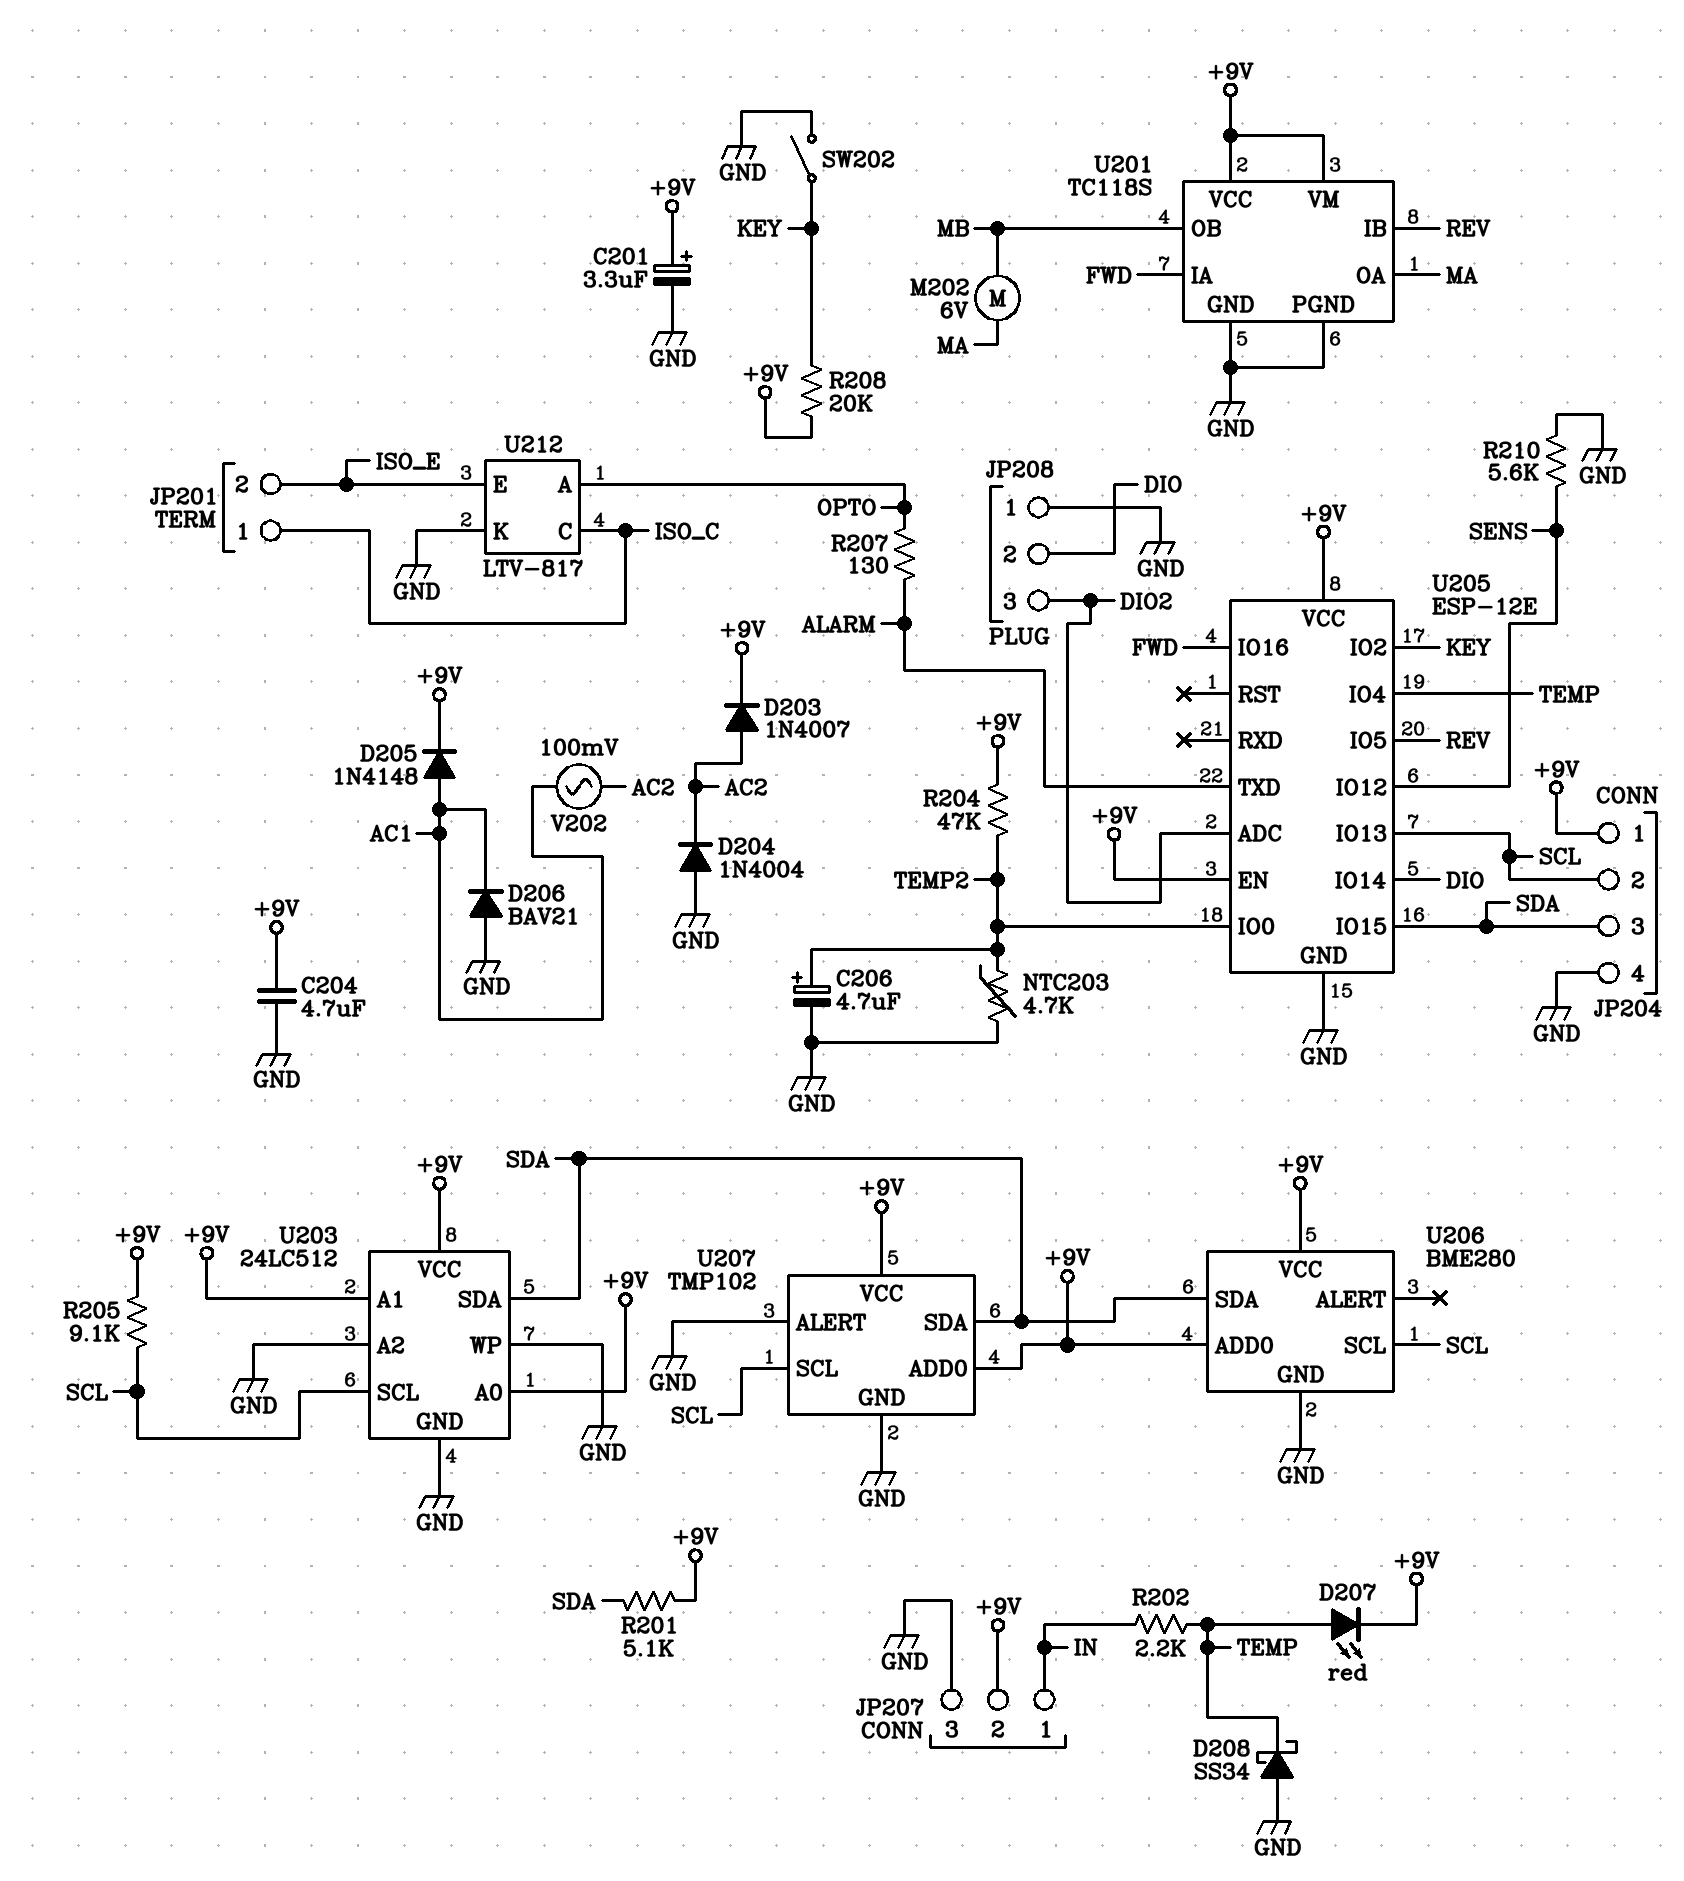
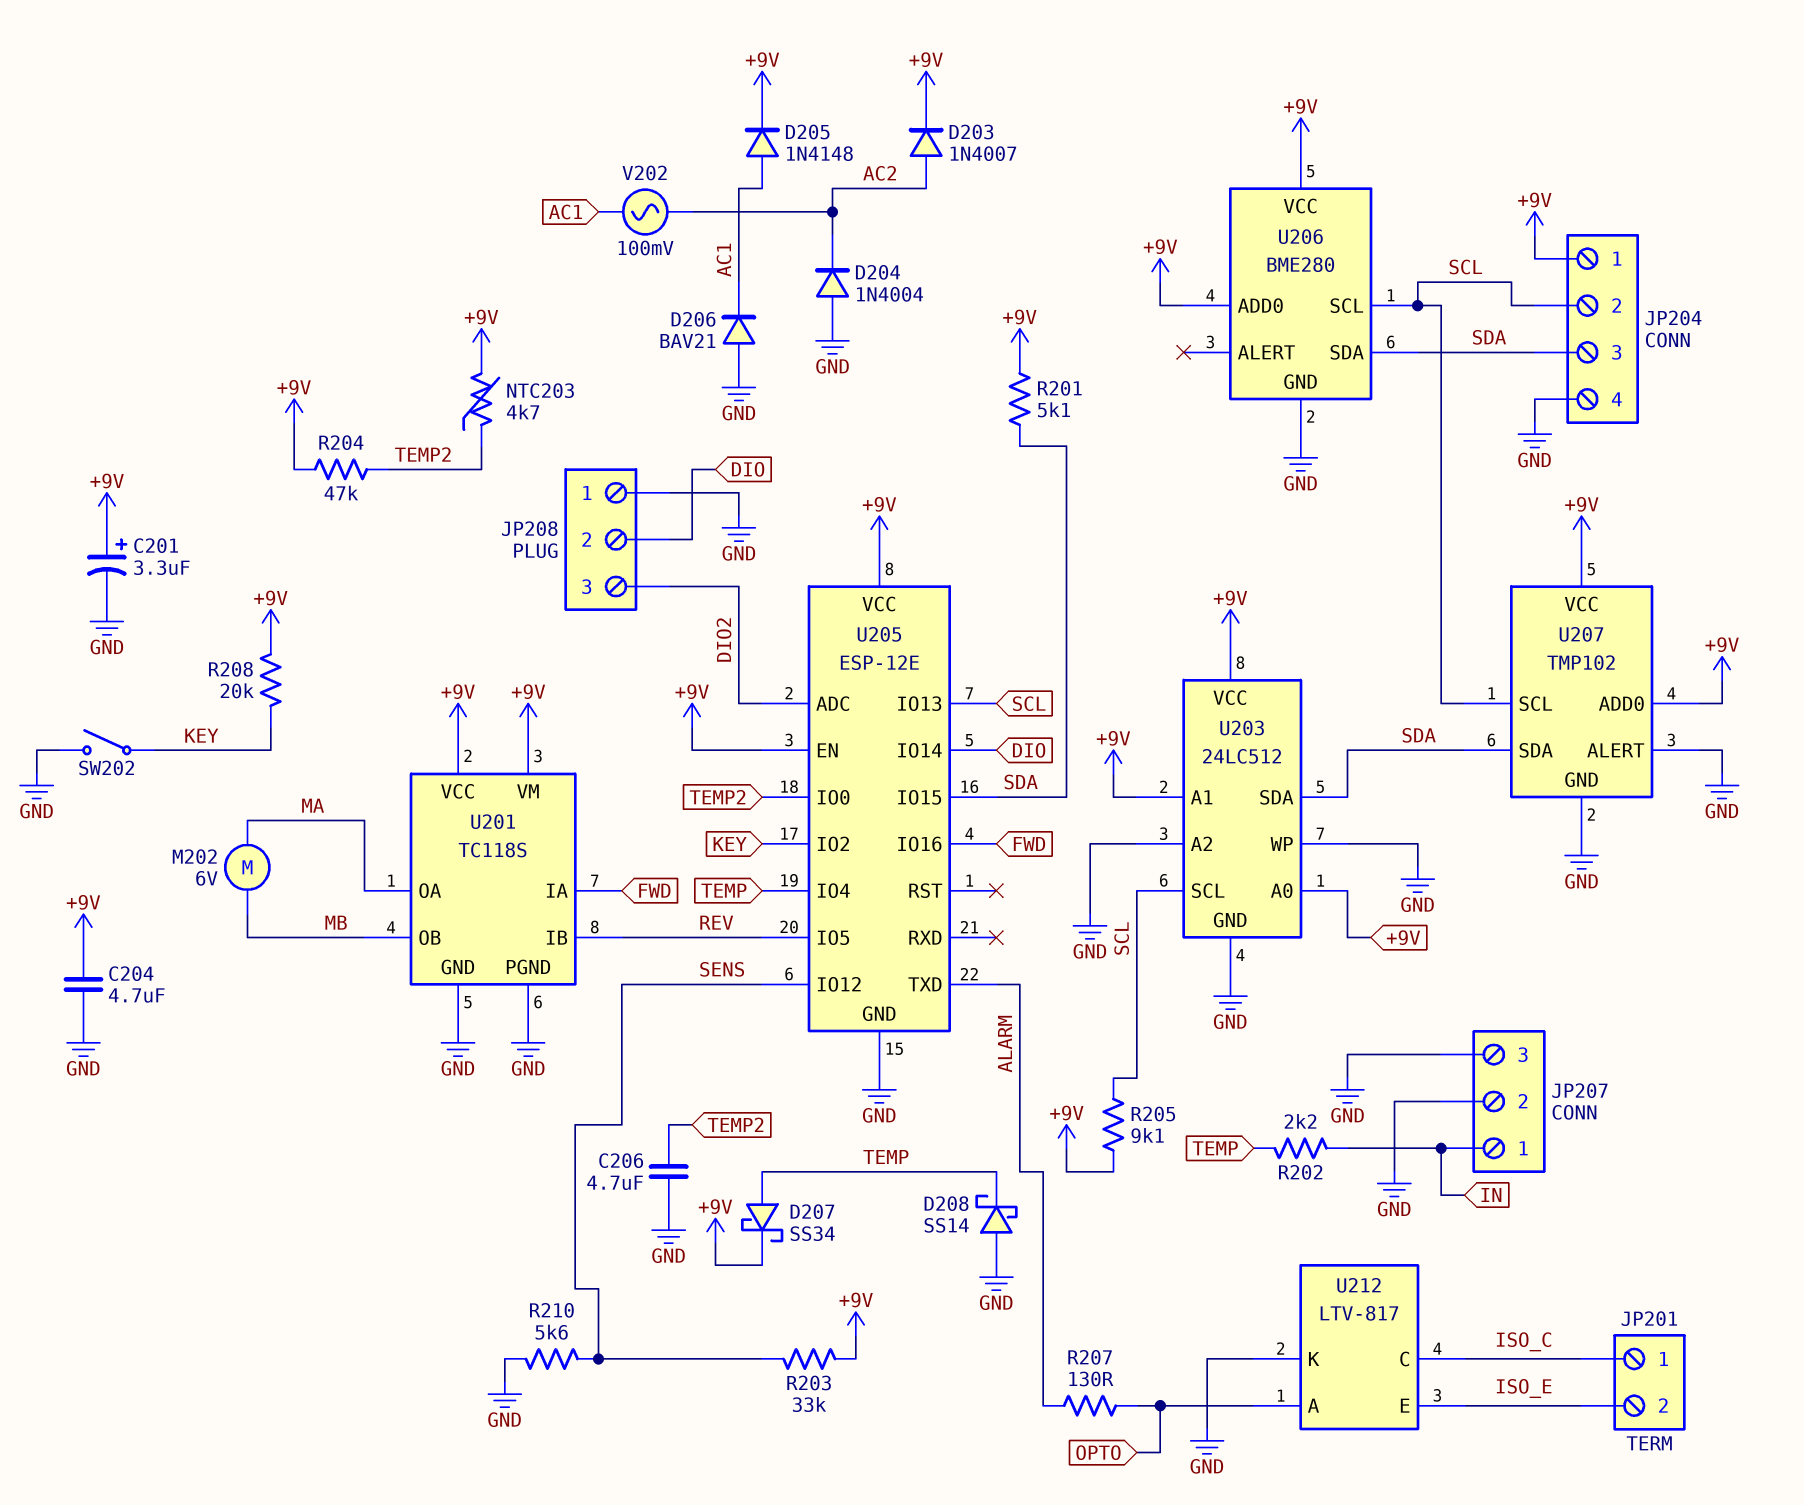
C206: 4.7uF (plus TEMP2, minus GND) -> 4.7uF (GND, TEMP2)
D207: LED red (A TEMP, K +9V) -> schottky SS34 (A TEMP, K +9V)
D208: schottky SS34 (A GND, K TEMP) -> schottky SS14 (A GND, K TEMP)
JP207 pin 2: +9V -> GND
NTC203: 4.7k (GND, TEMP2) -> 4.7k (+9V, TEMP2)
R203: none -> 33k (+9V, SENS)

